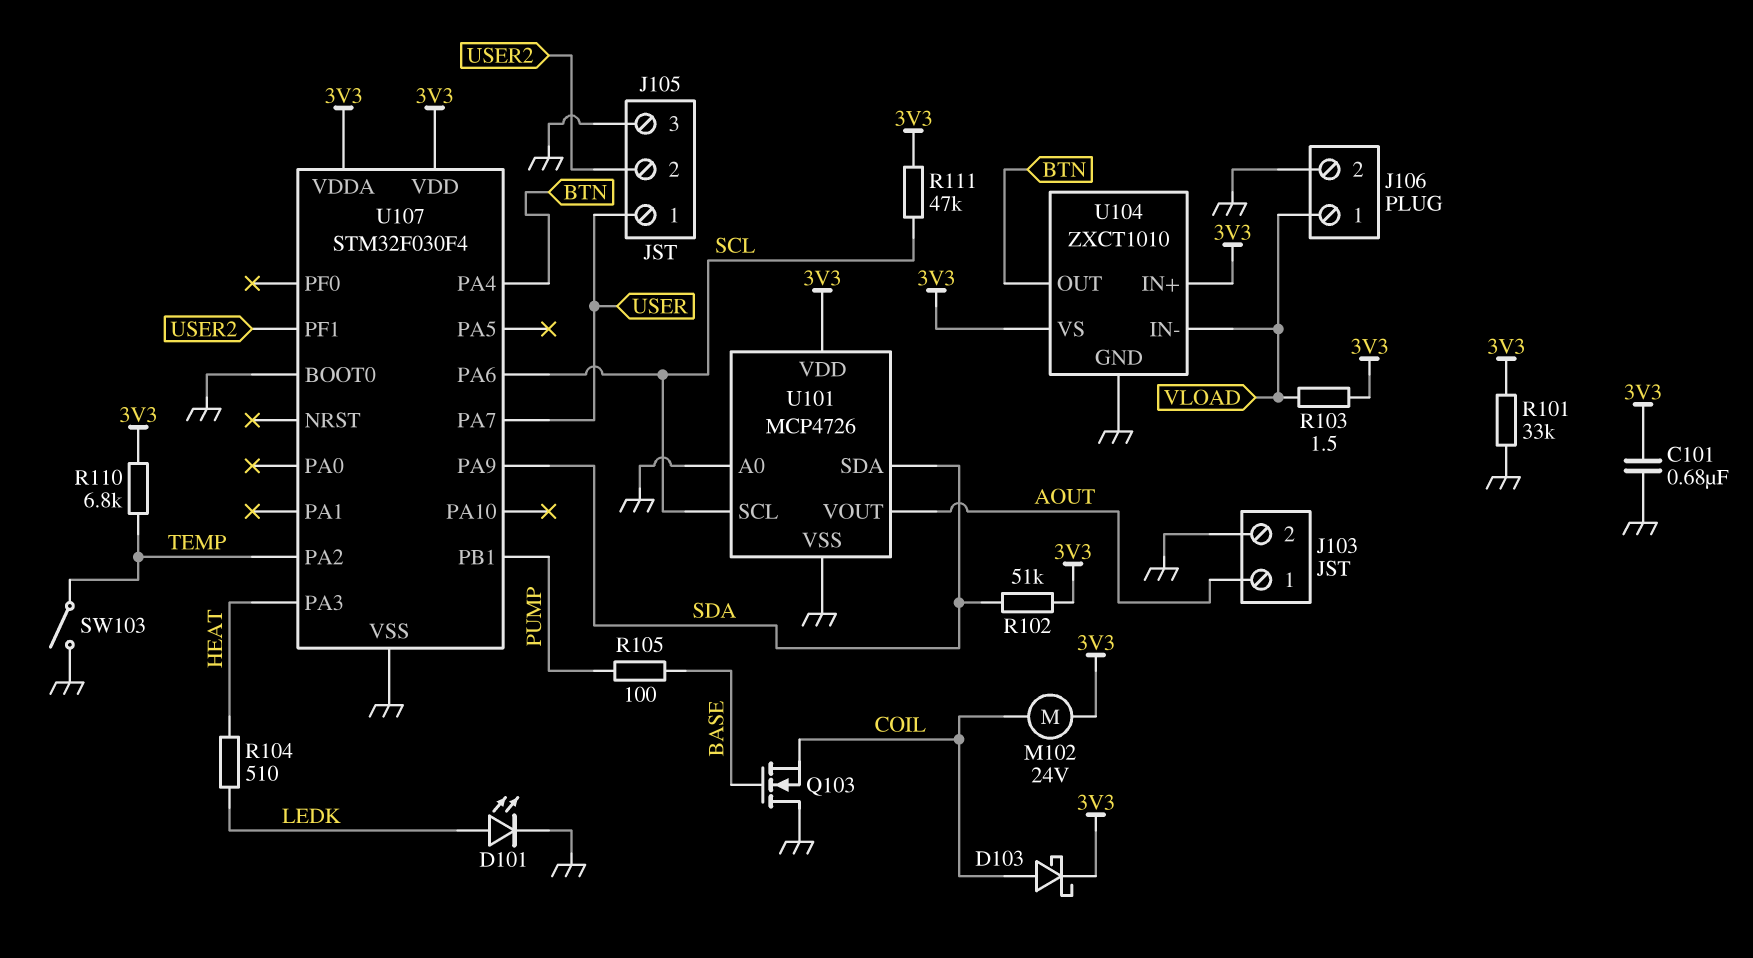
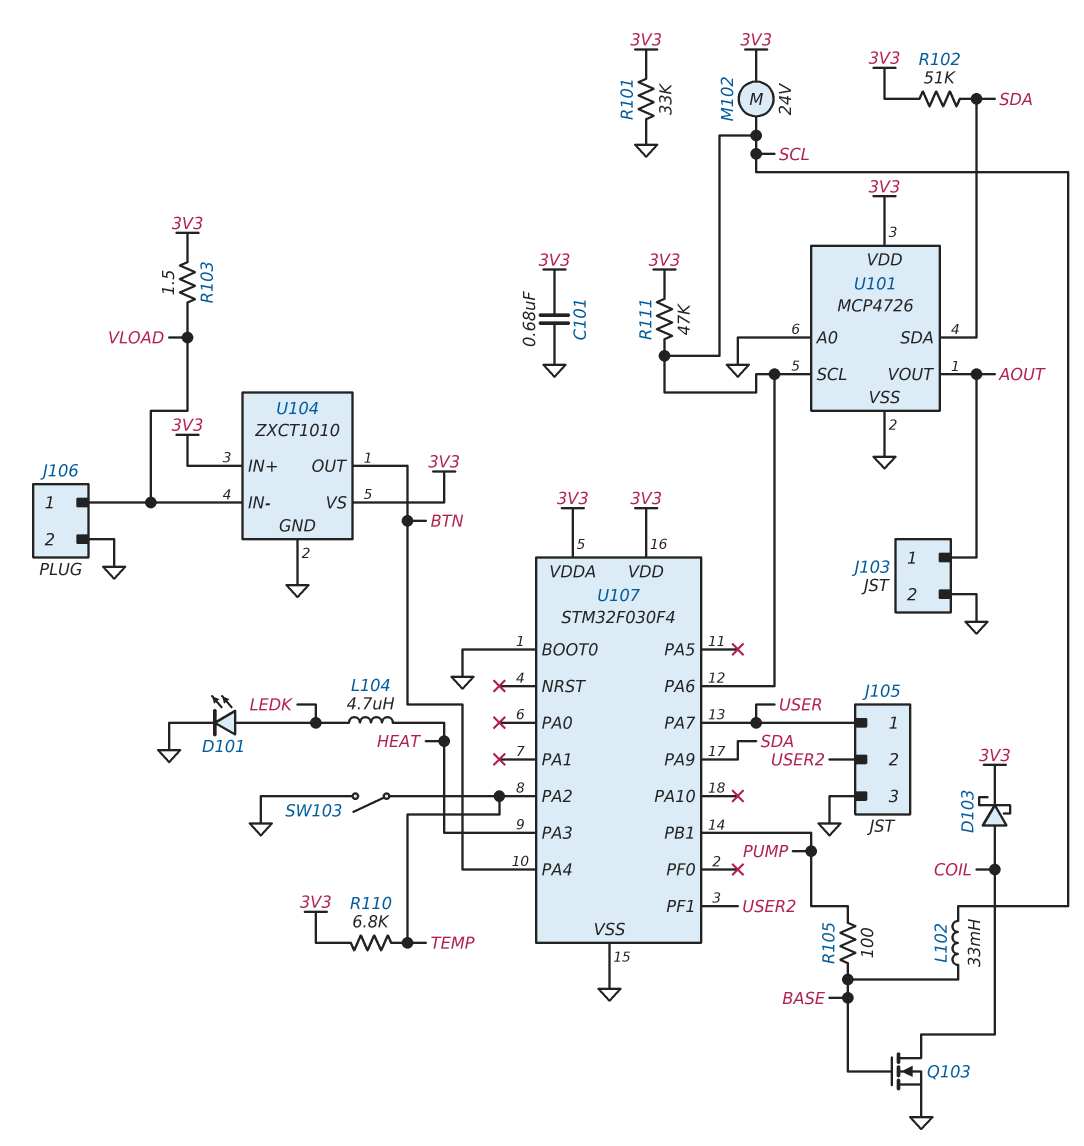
L102: none -> 33mH (BASE, SCL)
L104: none -> 4.7uH (HEAT, LEDK)
M102: motor 24V (3V3, COIL) -> motor 24V (3V3, SCL)
Q103: NMOS (G BASE, D GND, S COIL) -> NMOS (G BASE, D COIL, S GND)
R104: 510 (HEAT, LEDK) -> none

